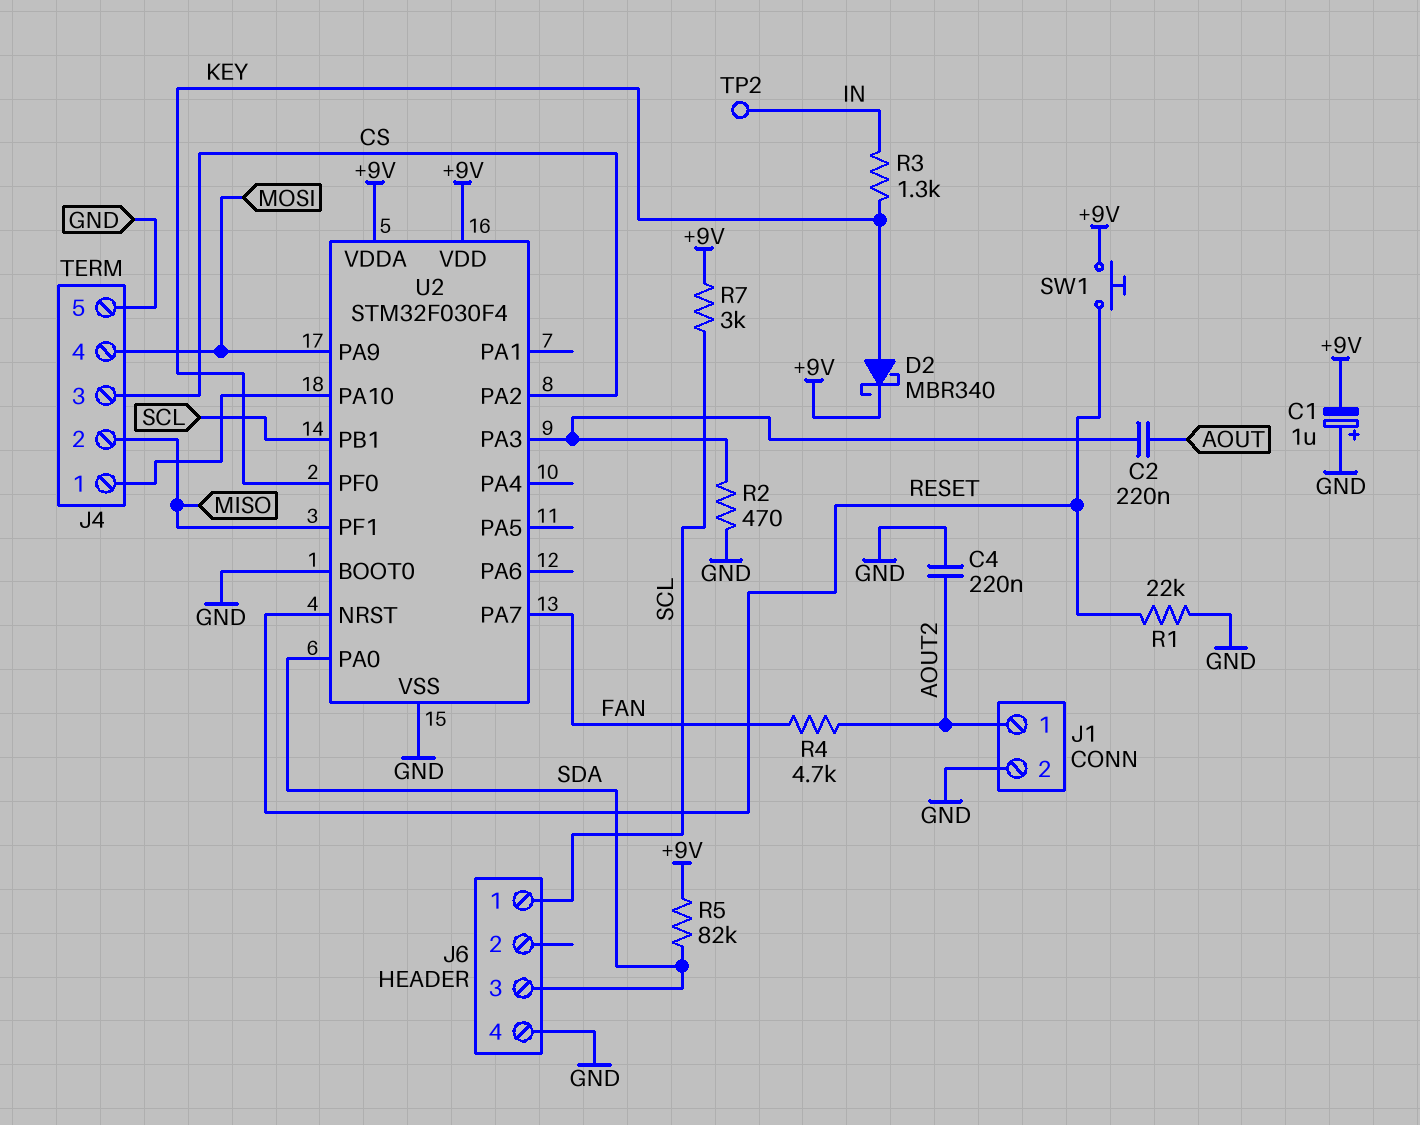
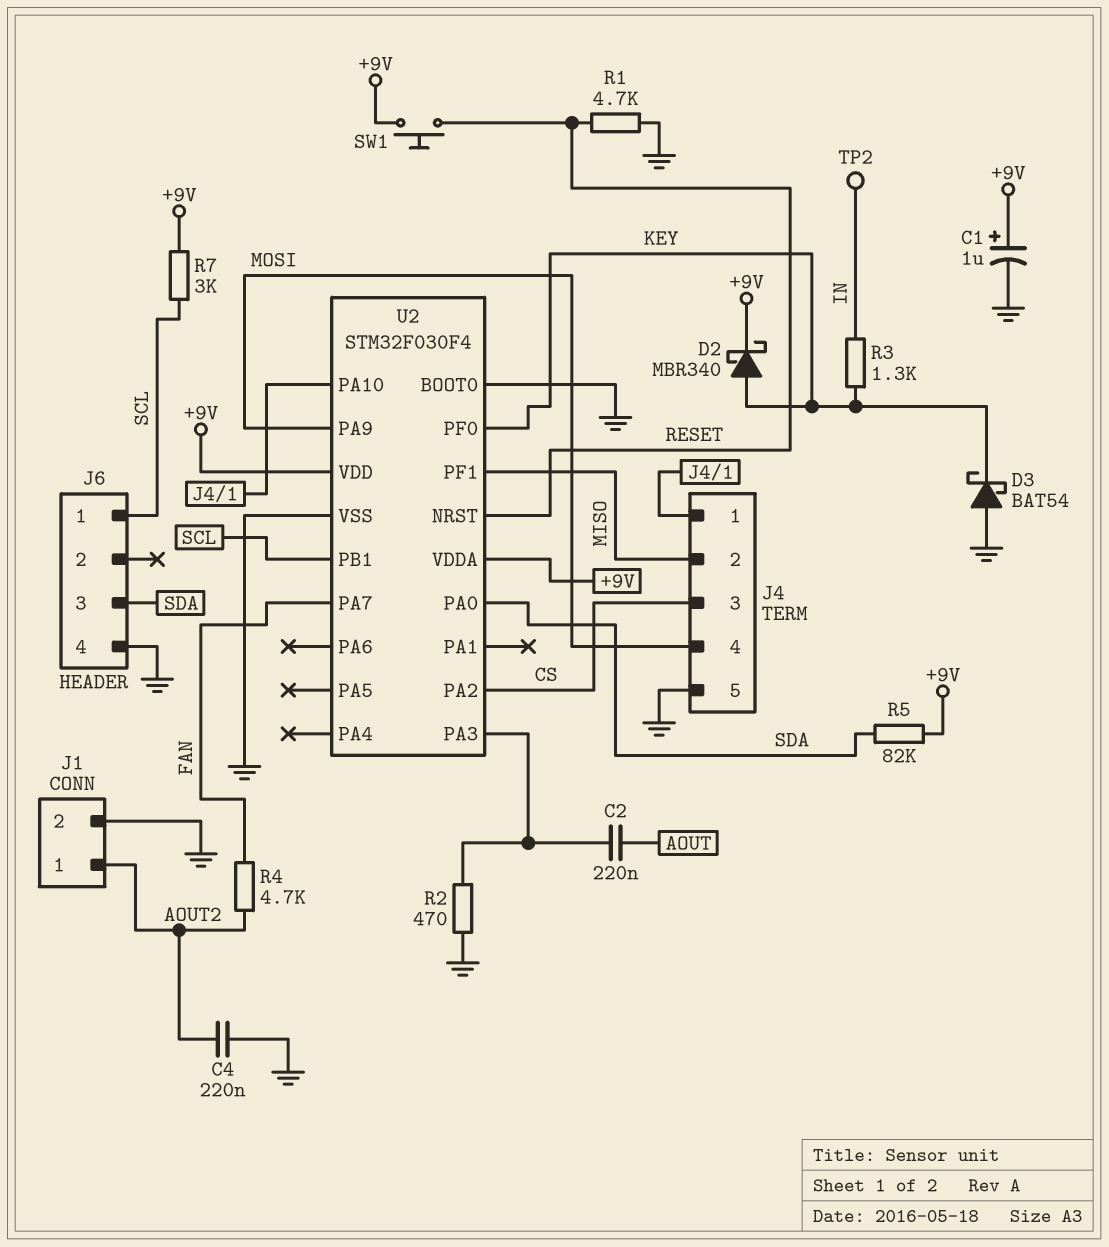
C1: 1uF (plus GND, minus +9V) -> 1uF (plus +9V, minus GND)
D3: none -> schottky BAT54 (A GND, K KEY)
R1: 22k (GND, RESET) -> 4.7k (GND, RESET)

